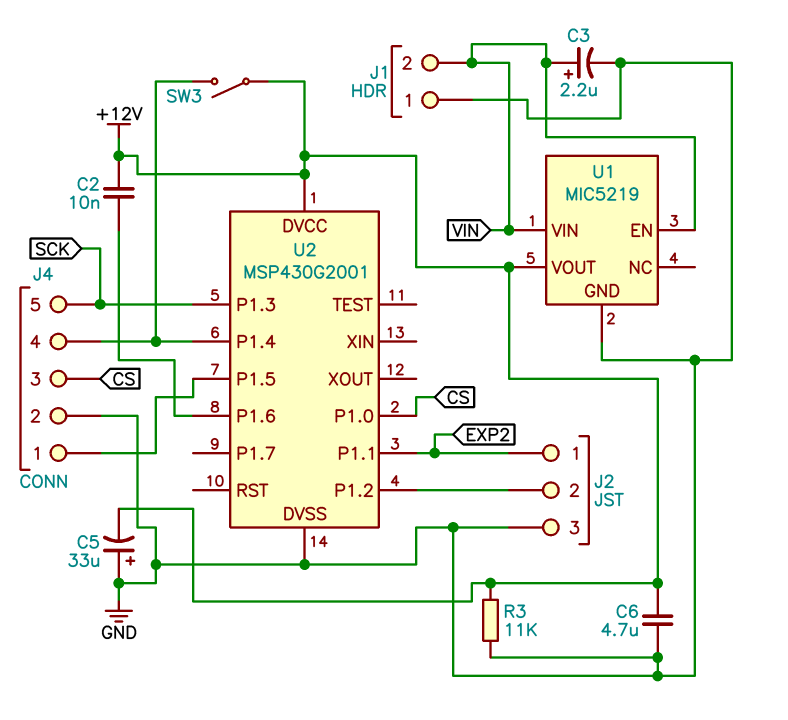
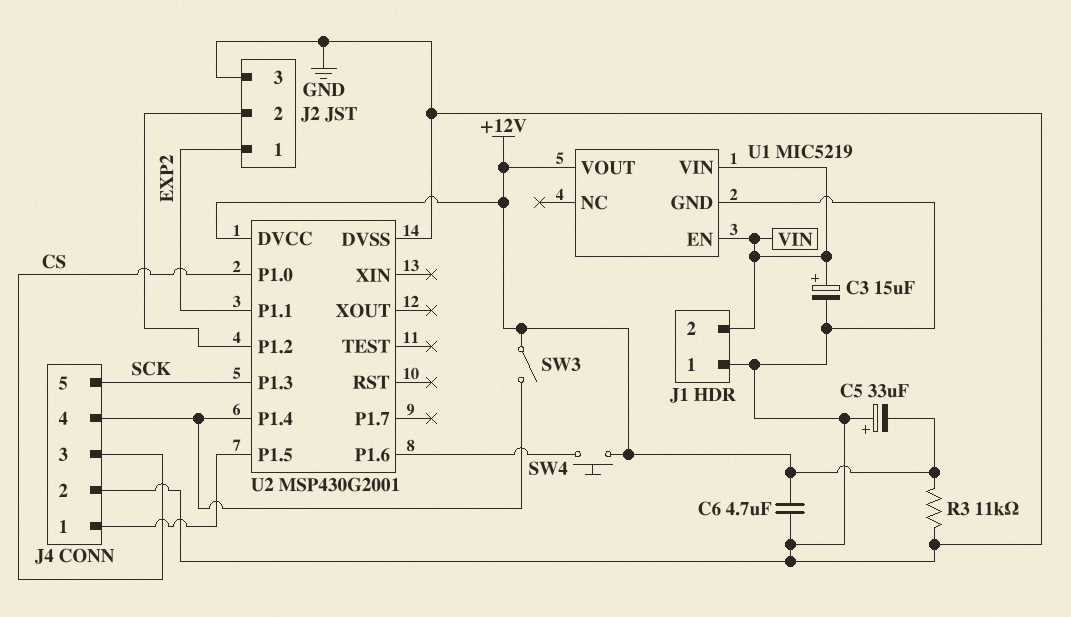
C2: 10nF (+12V, U2/P1.6) -> none
C3: 2.2uF (plus VIN, minus GND) -> 15uF (plus VIN, minus GND)
SW4: none -> button (+12V, U2/P1.6)

